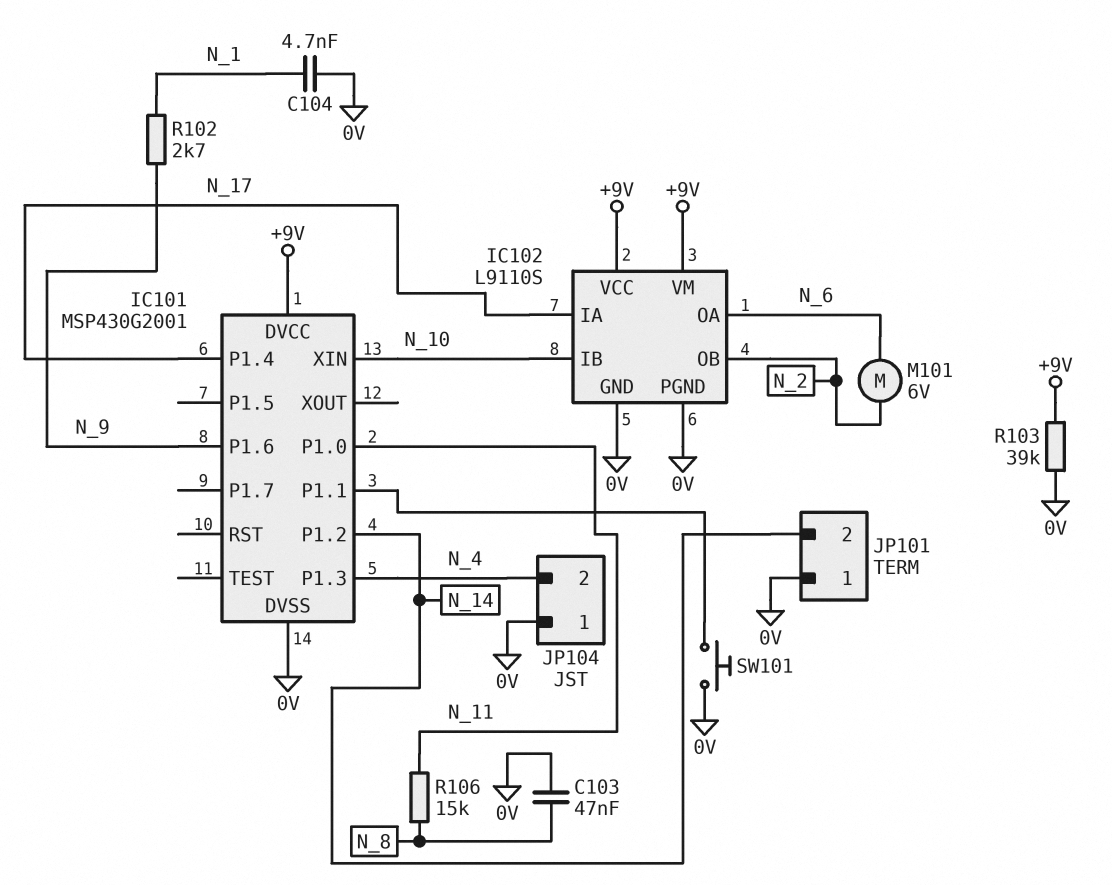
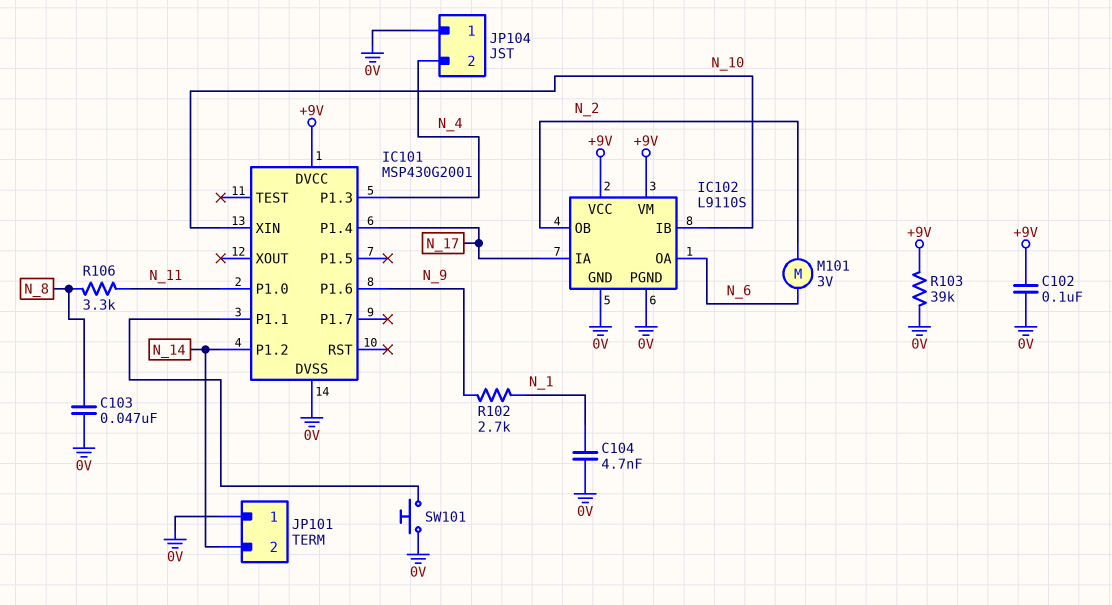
C102: none -> 100nF (+9V, 0V)
M101: motor 6V (N_2, N_6) -> motor 3V (N_2, N_6)
R106: 15k (N_8, N_11) -> 3.3k (N_8, N_11)

